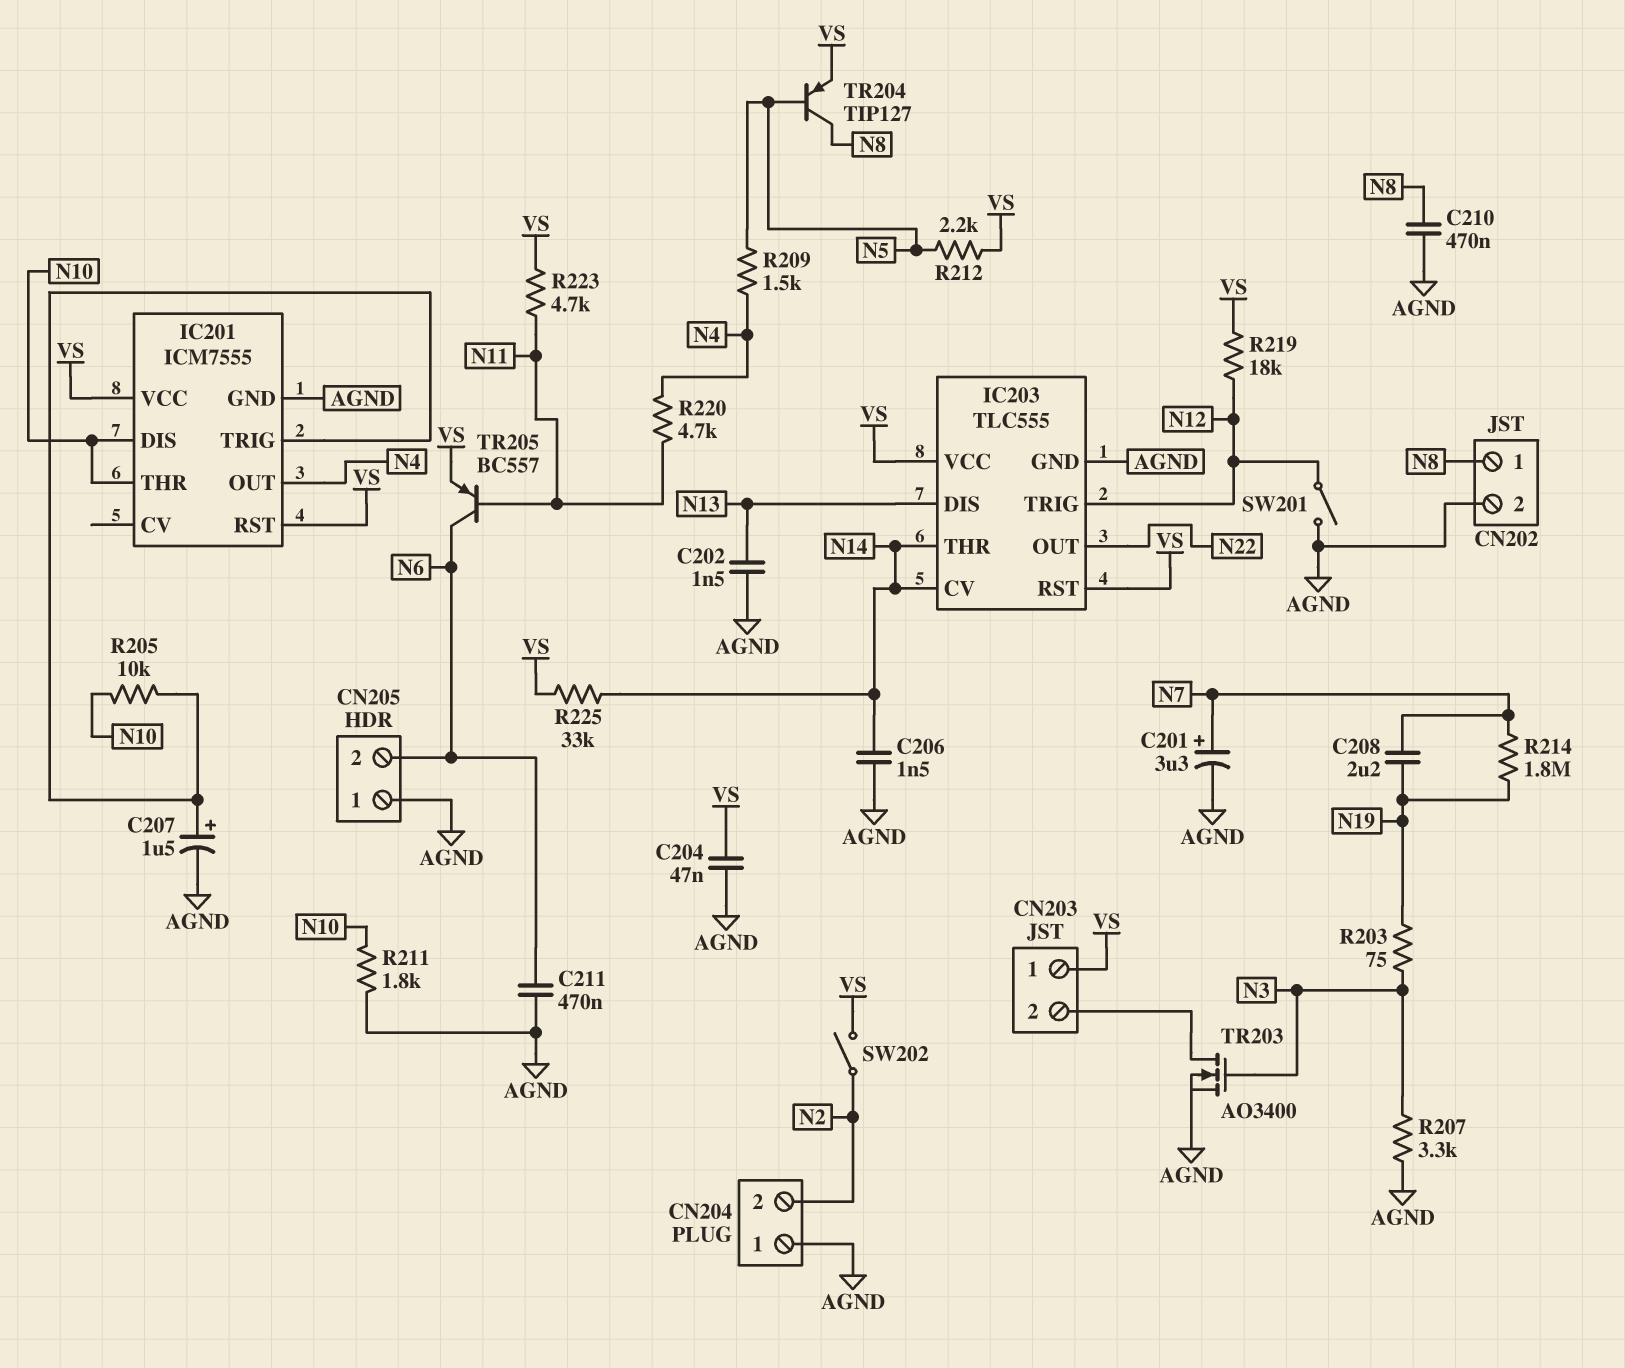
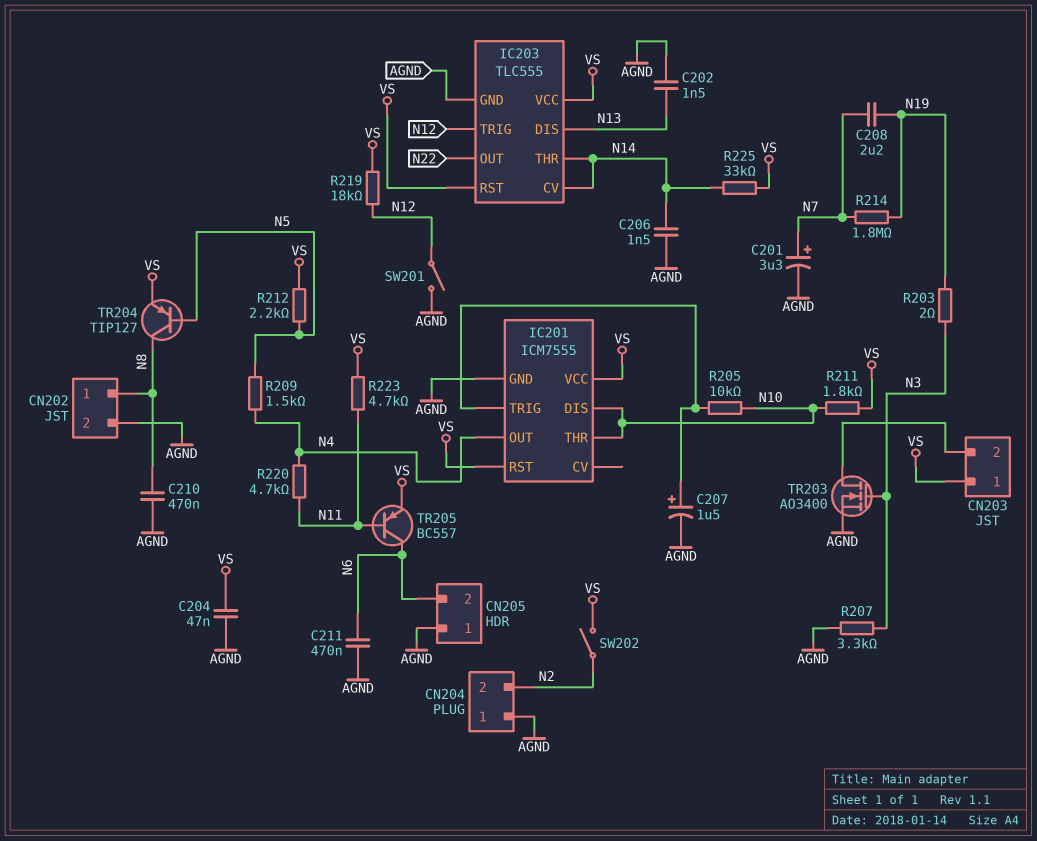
R203: 75 (N3, N19) -> 2 (N3, N19)
R211: 1.8k (AGND, N10) -> 1.8k (N10, VS)

